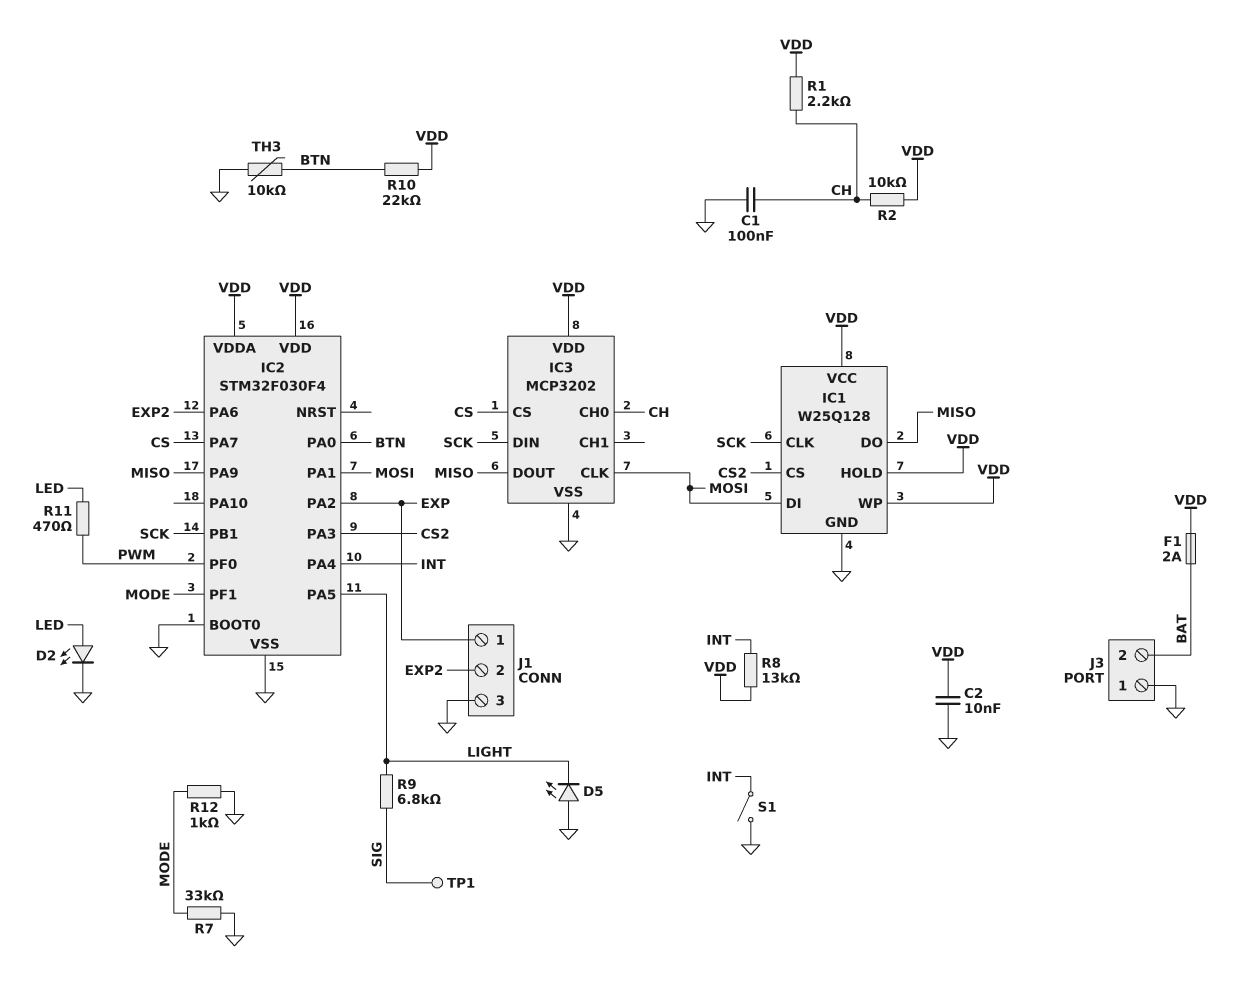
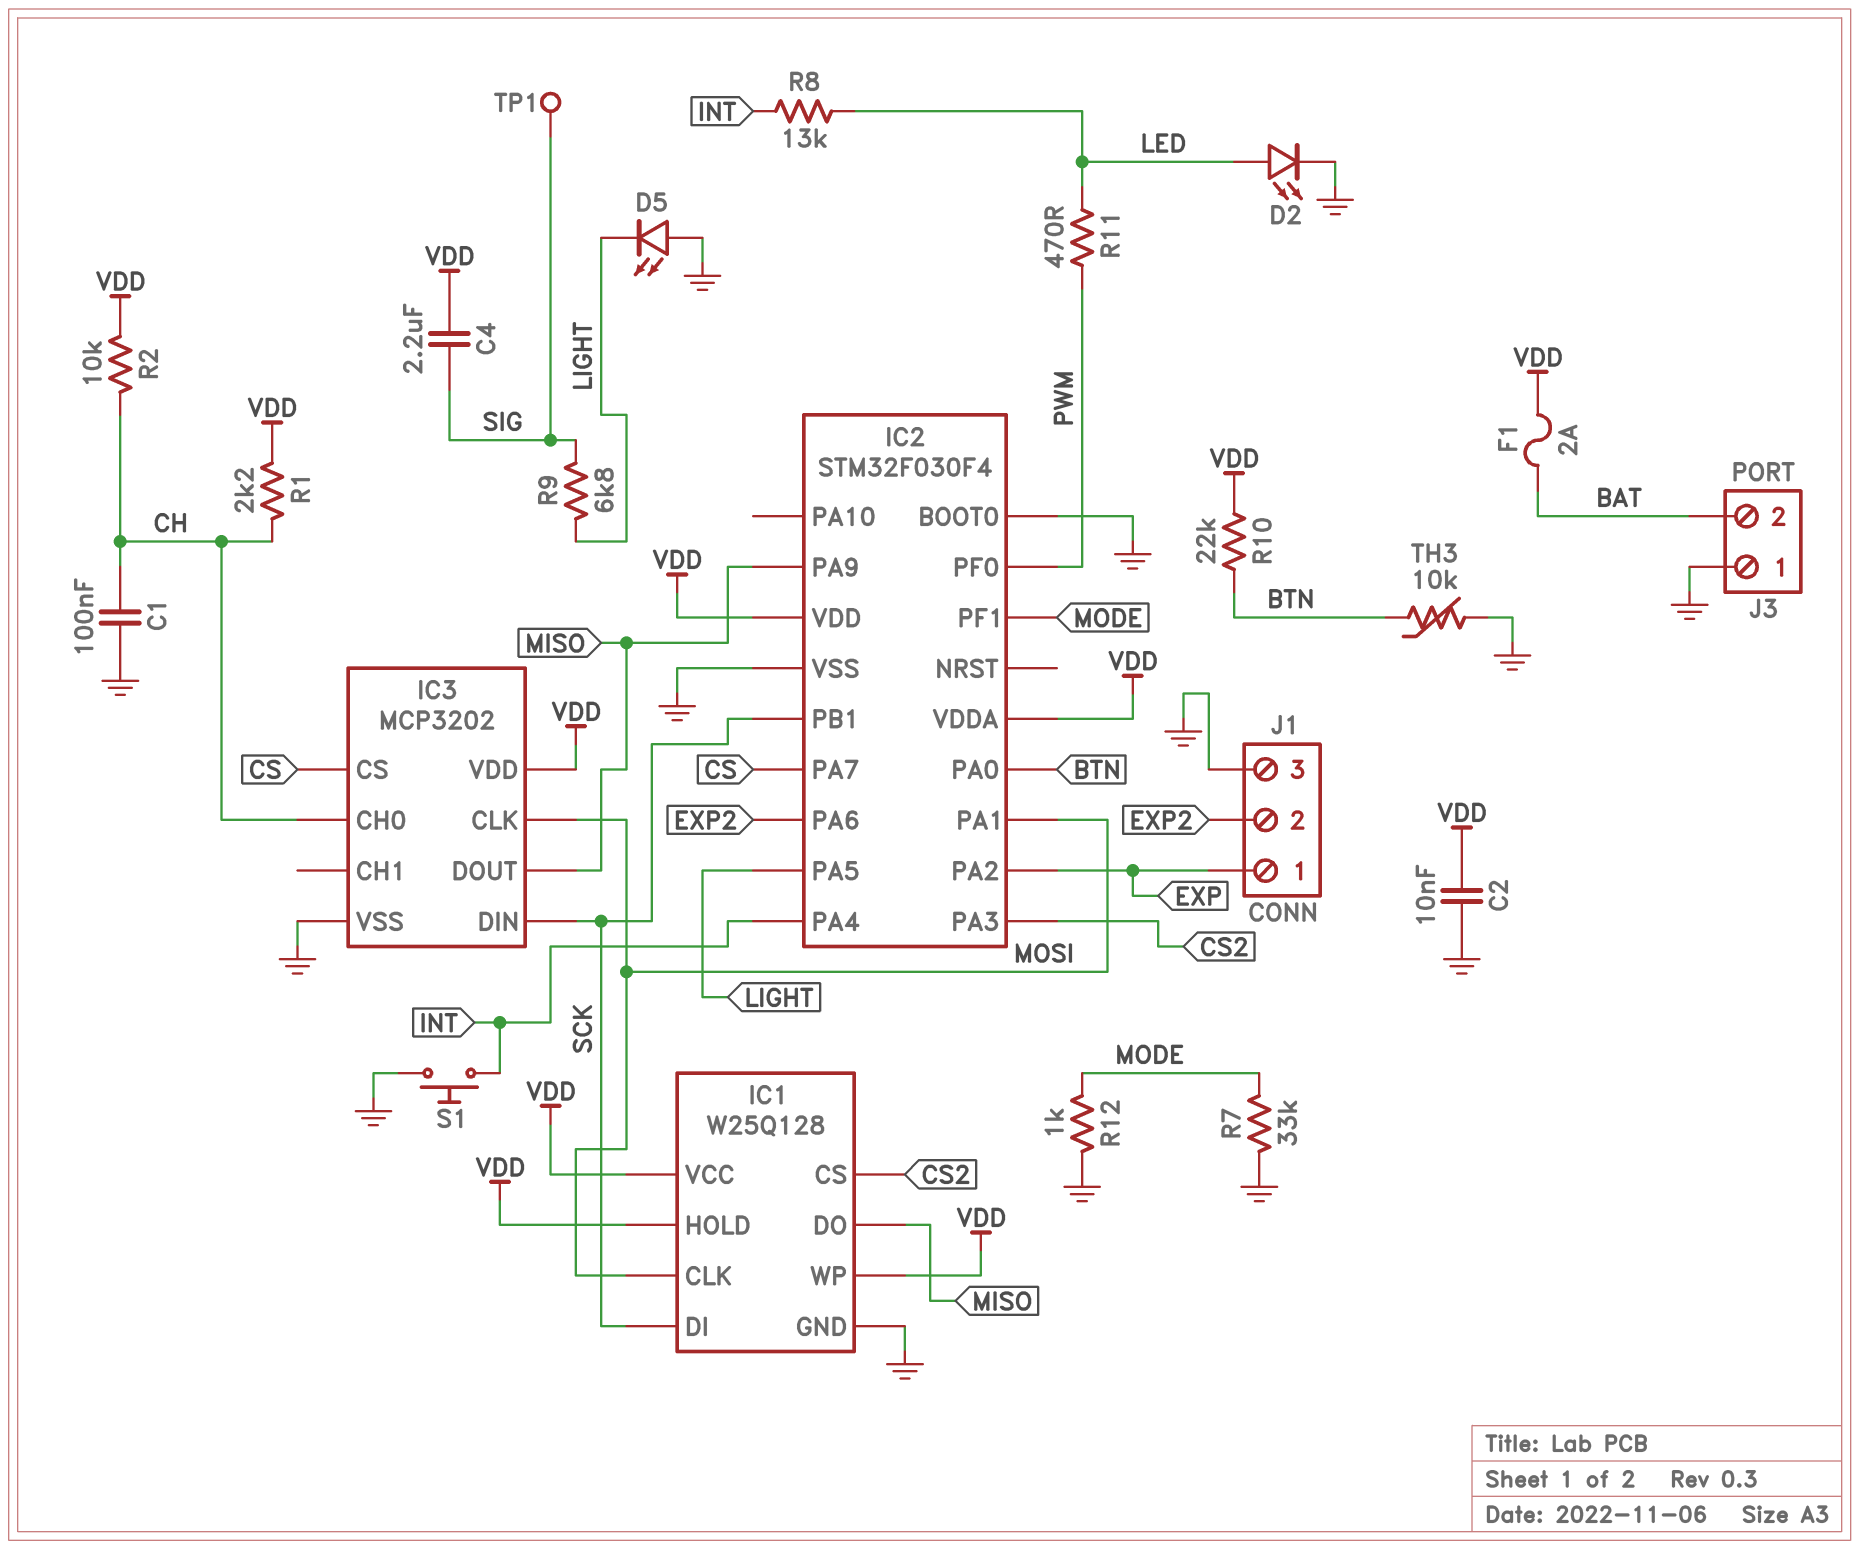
C4: none -> 2.2uF (SIG, VDD)
IC1 pin CLK: SCK -> MOSI
IC1 pin DI: MOSI -> SCK
R8: 13k (INT, VDD) -> 13k (INT, LED)
S1: switch (GND, INT) -> button (GND, INT)

